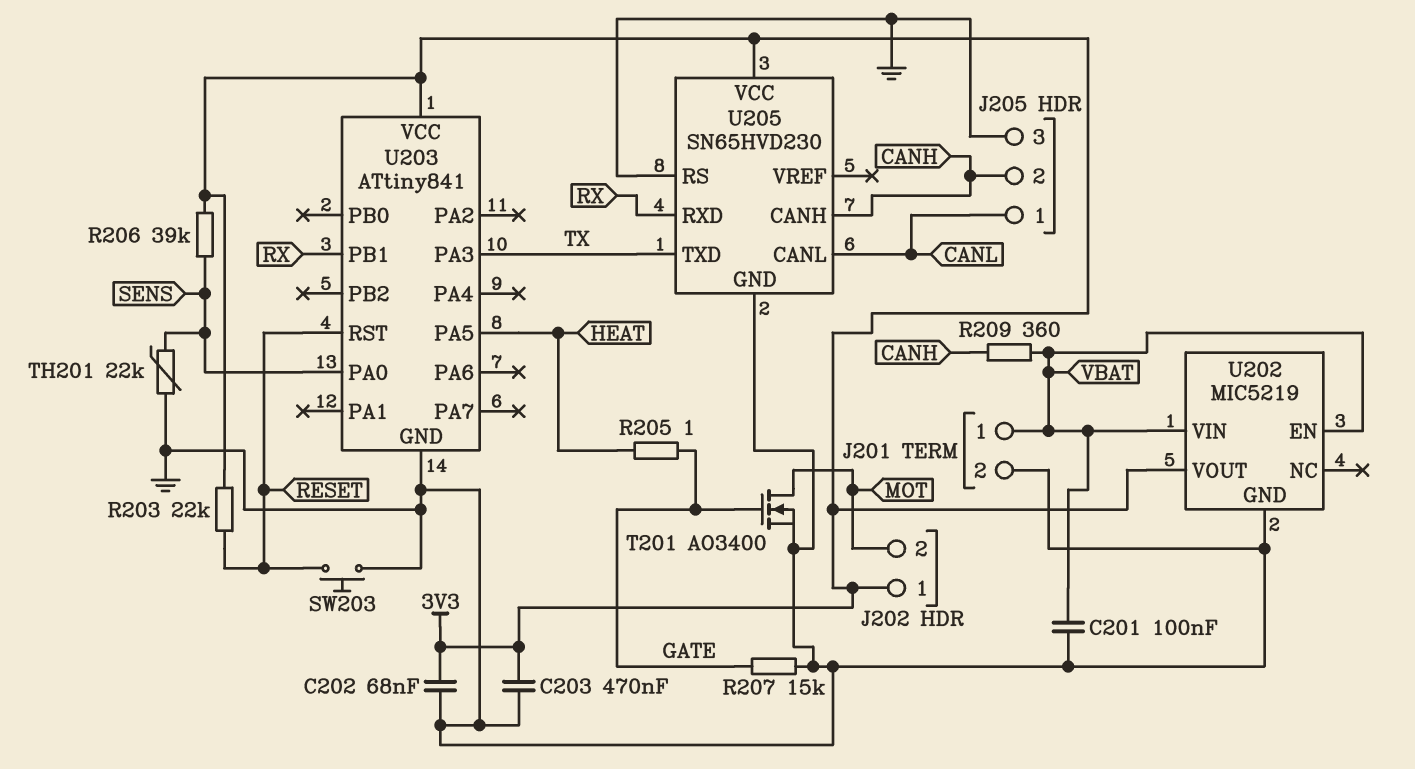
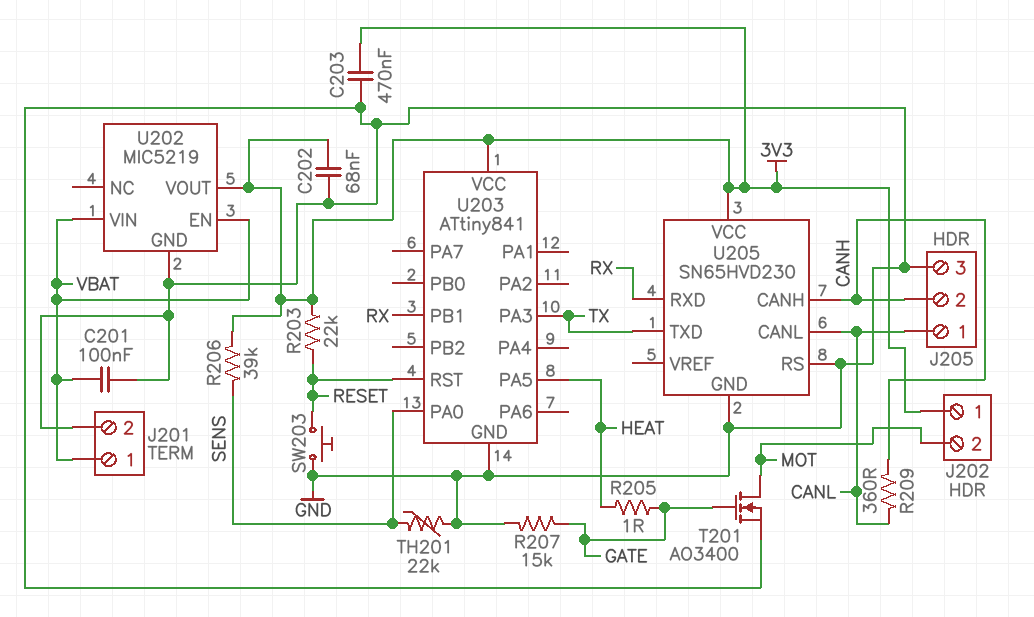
R209: 360 (CANH, VBAT) -> 360 (CANH, CANL)

